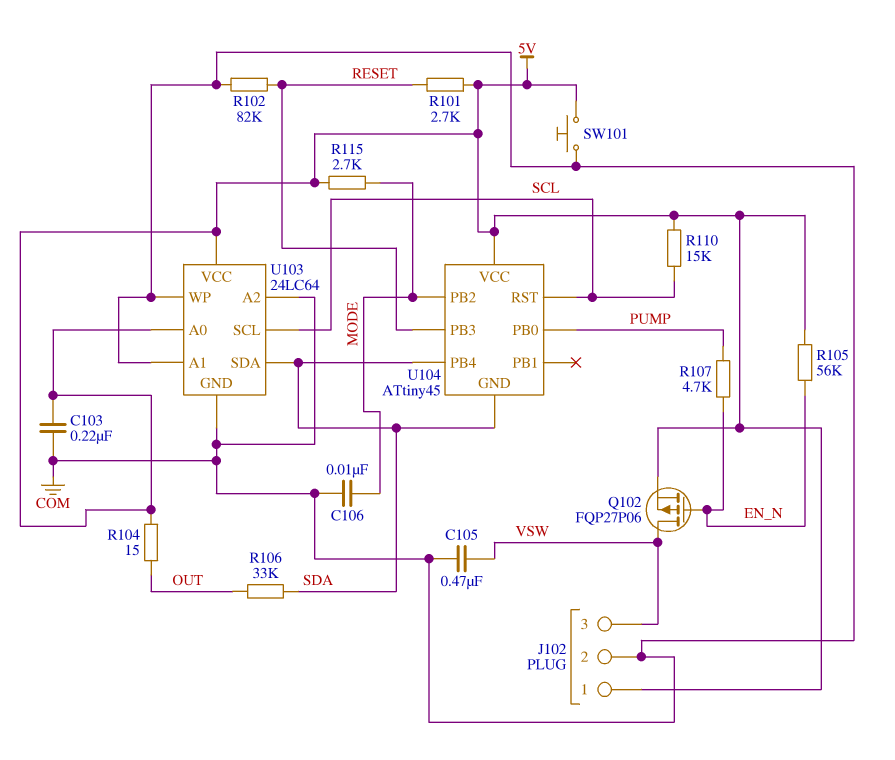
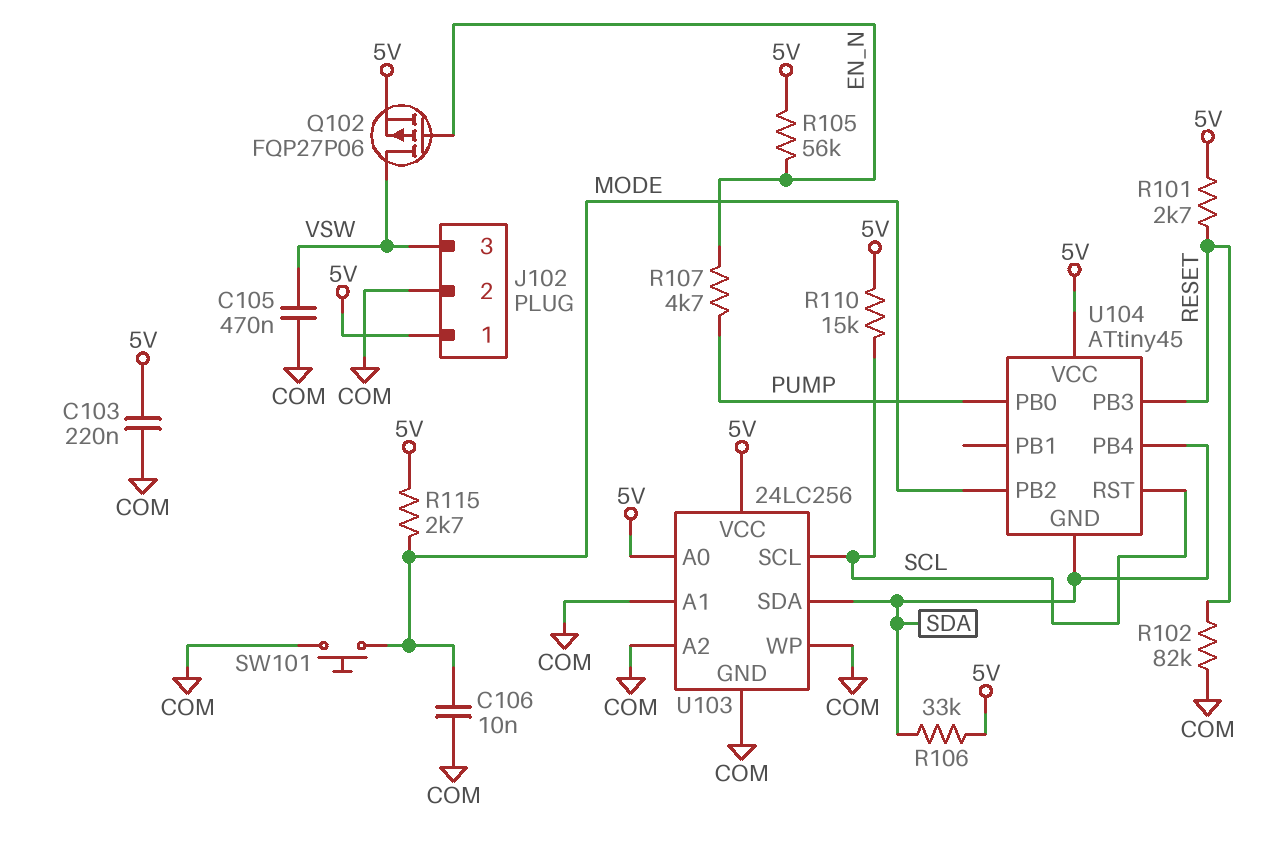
R104: 15 (5V, OUT) -> none
R106: 33k (OUT, SDA) -> 33k (5V, SDA)
SW101: button (5V, COM) -> button (COM, MODE)
U103: 24LC64 -> 24LC256

